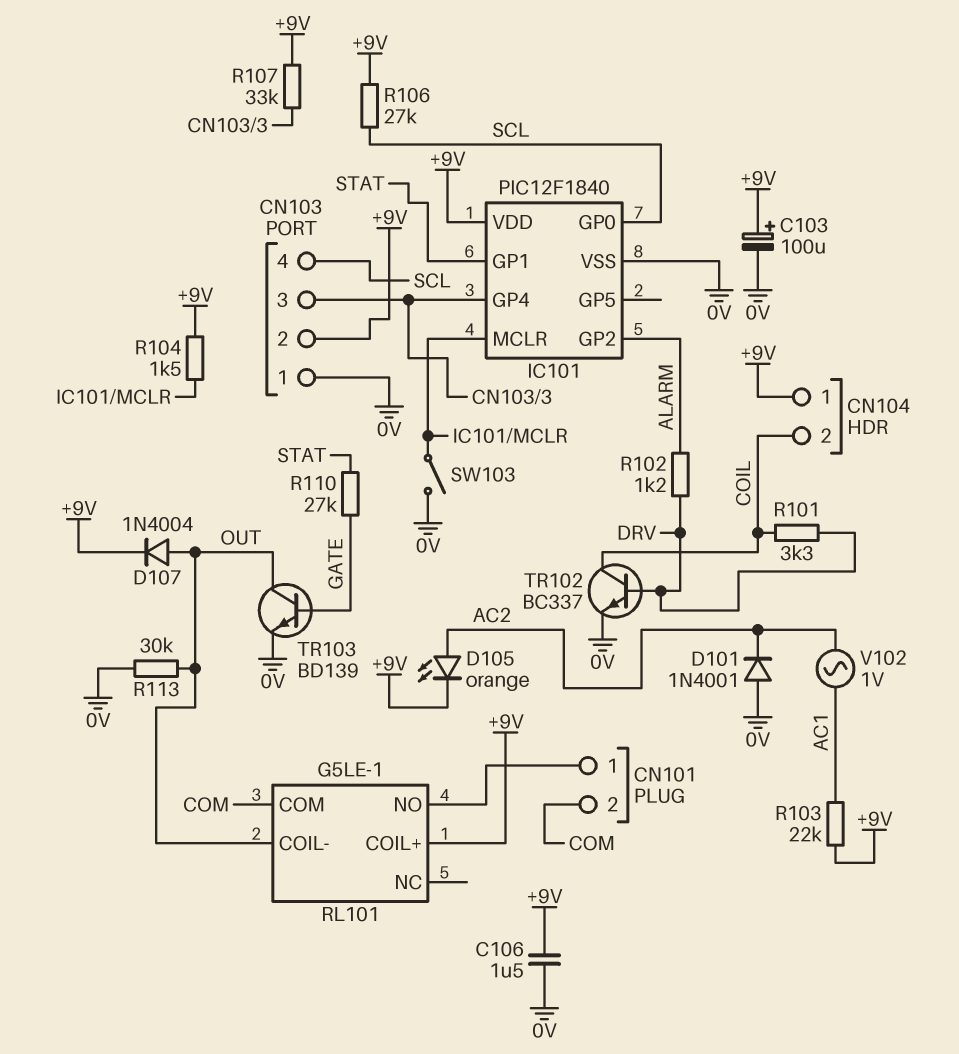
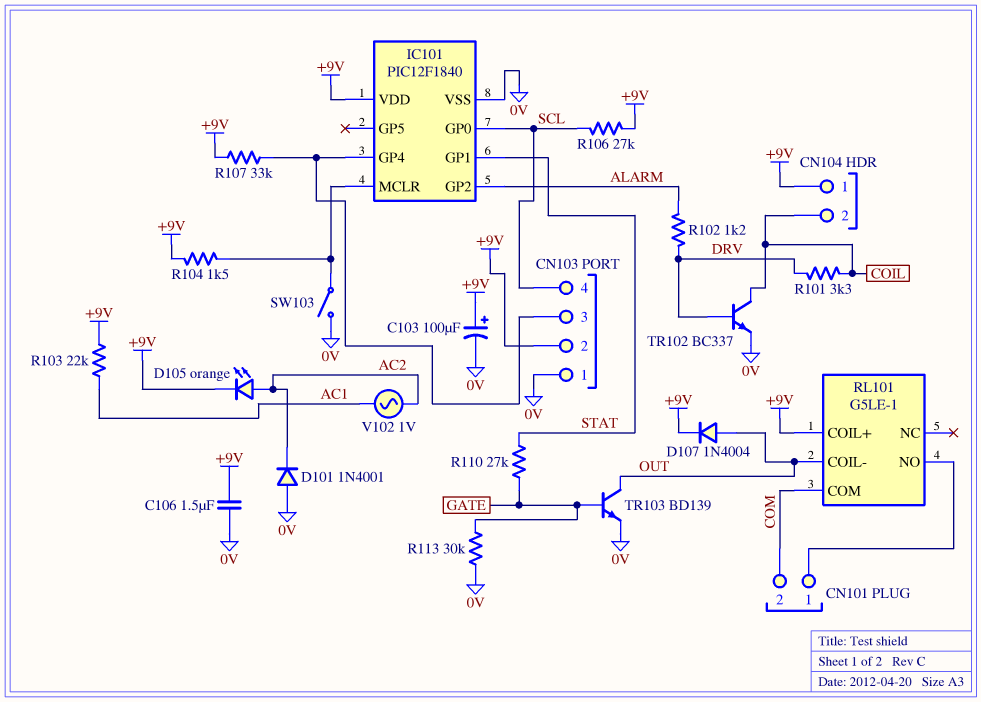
R113: 30k (0V, OUT) -> 30k (0V, GATE)

